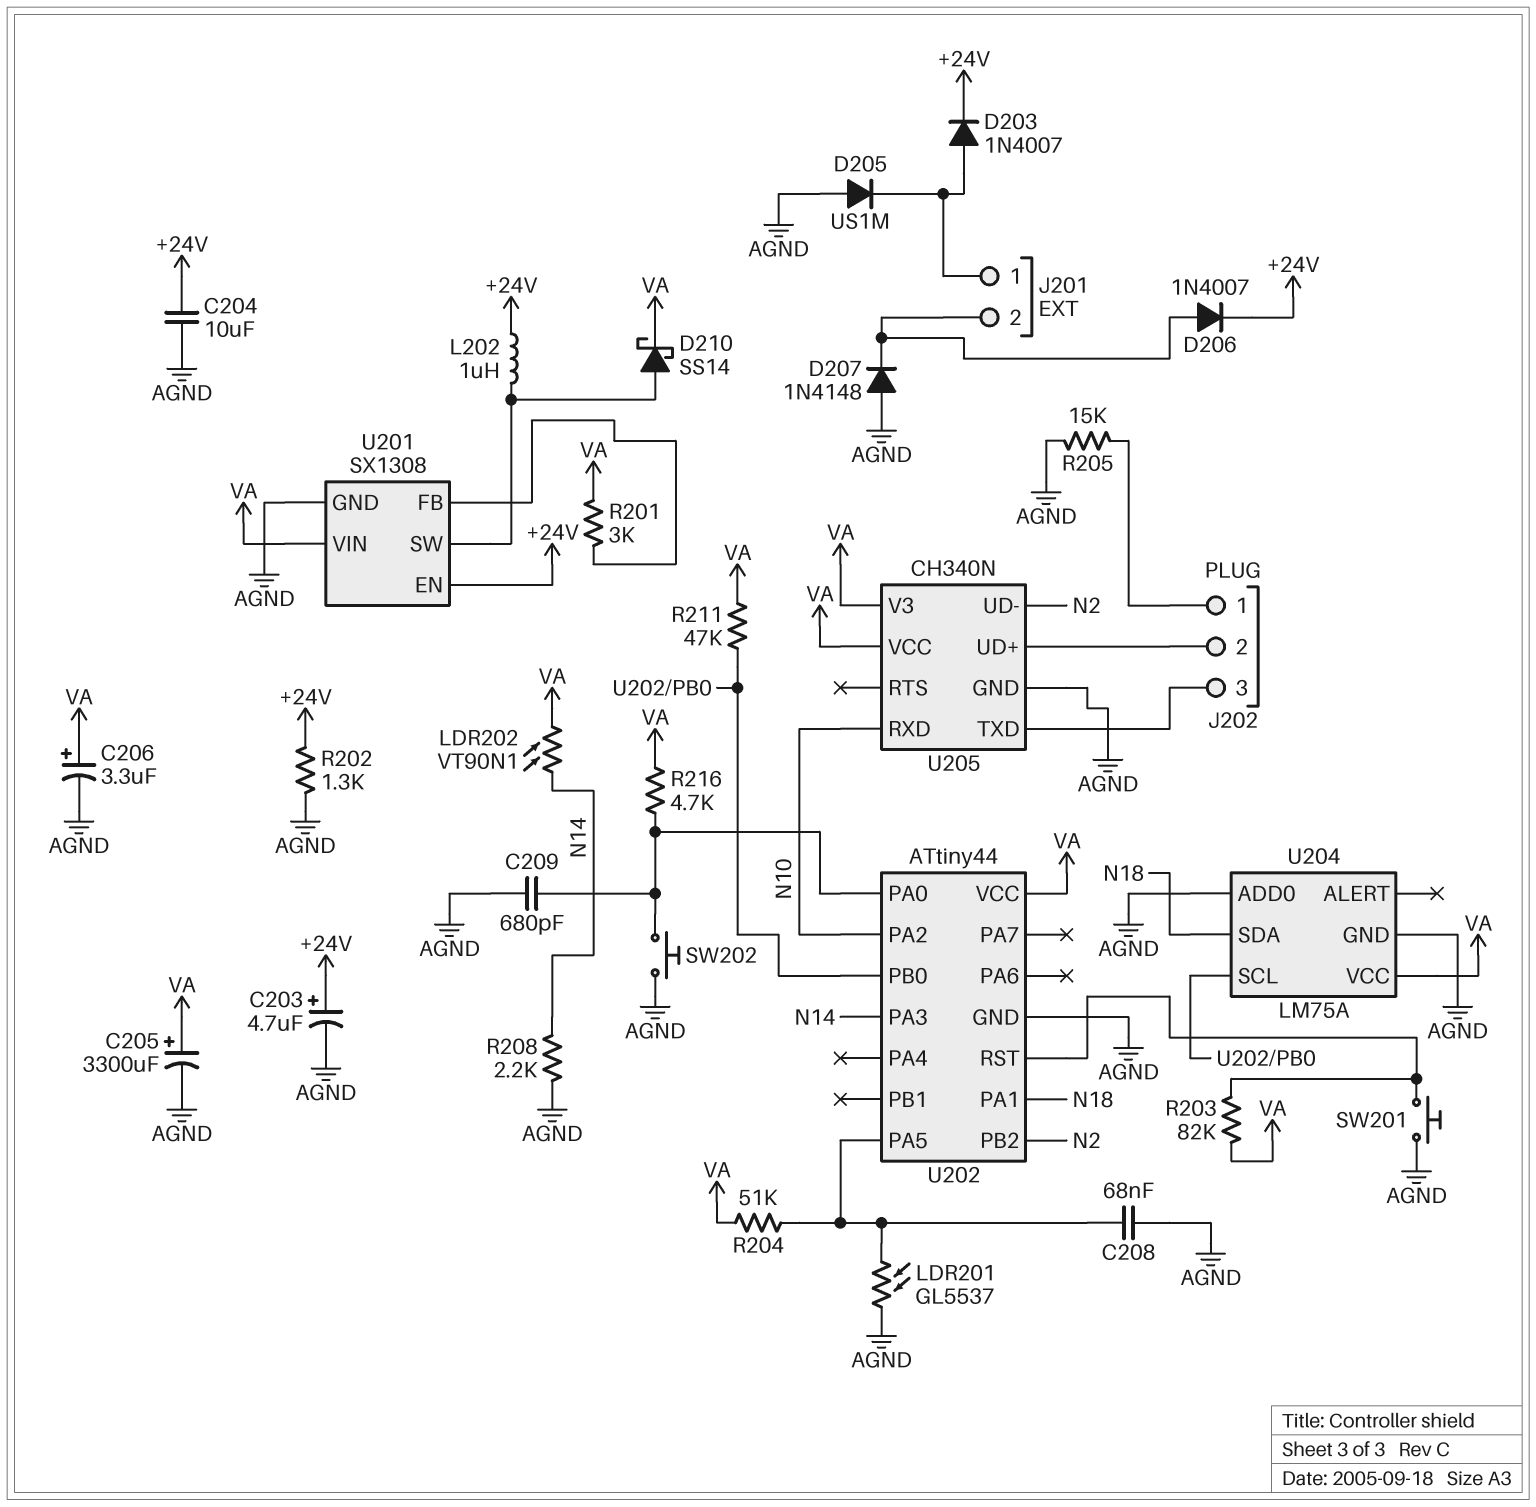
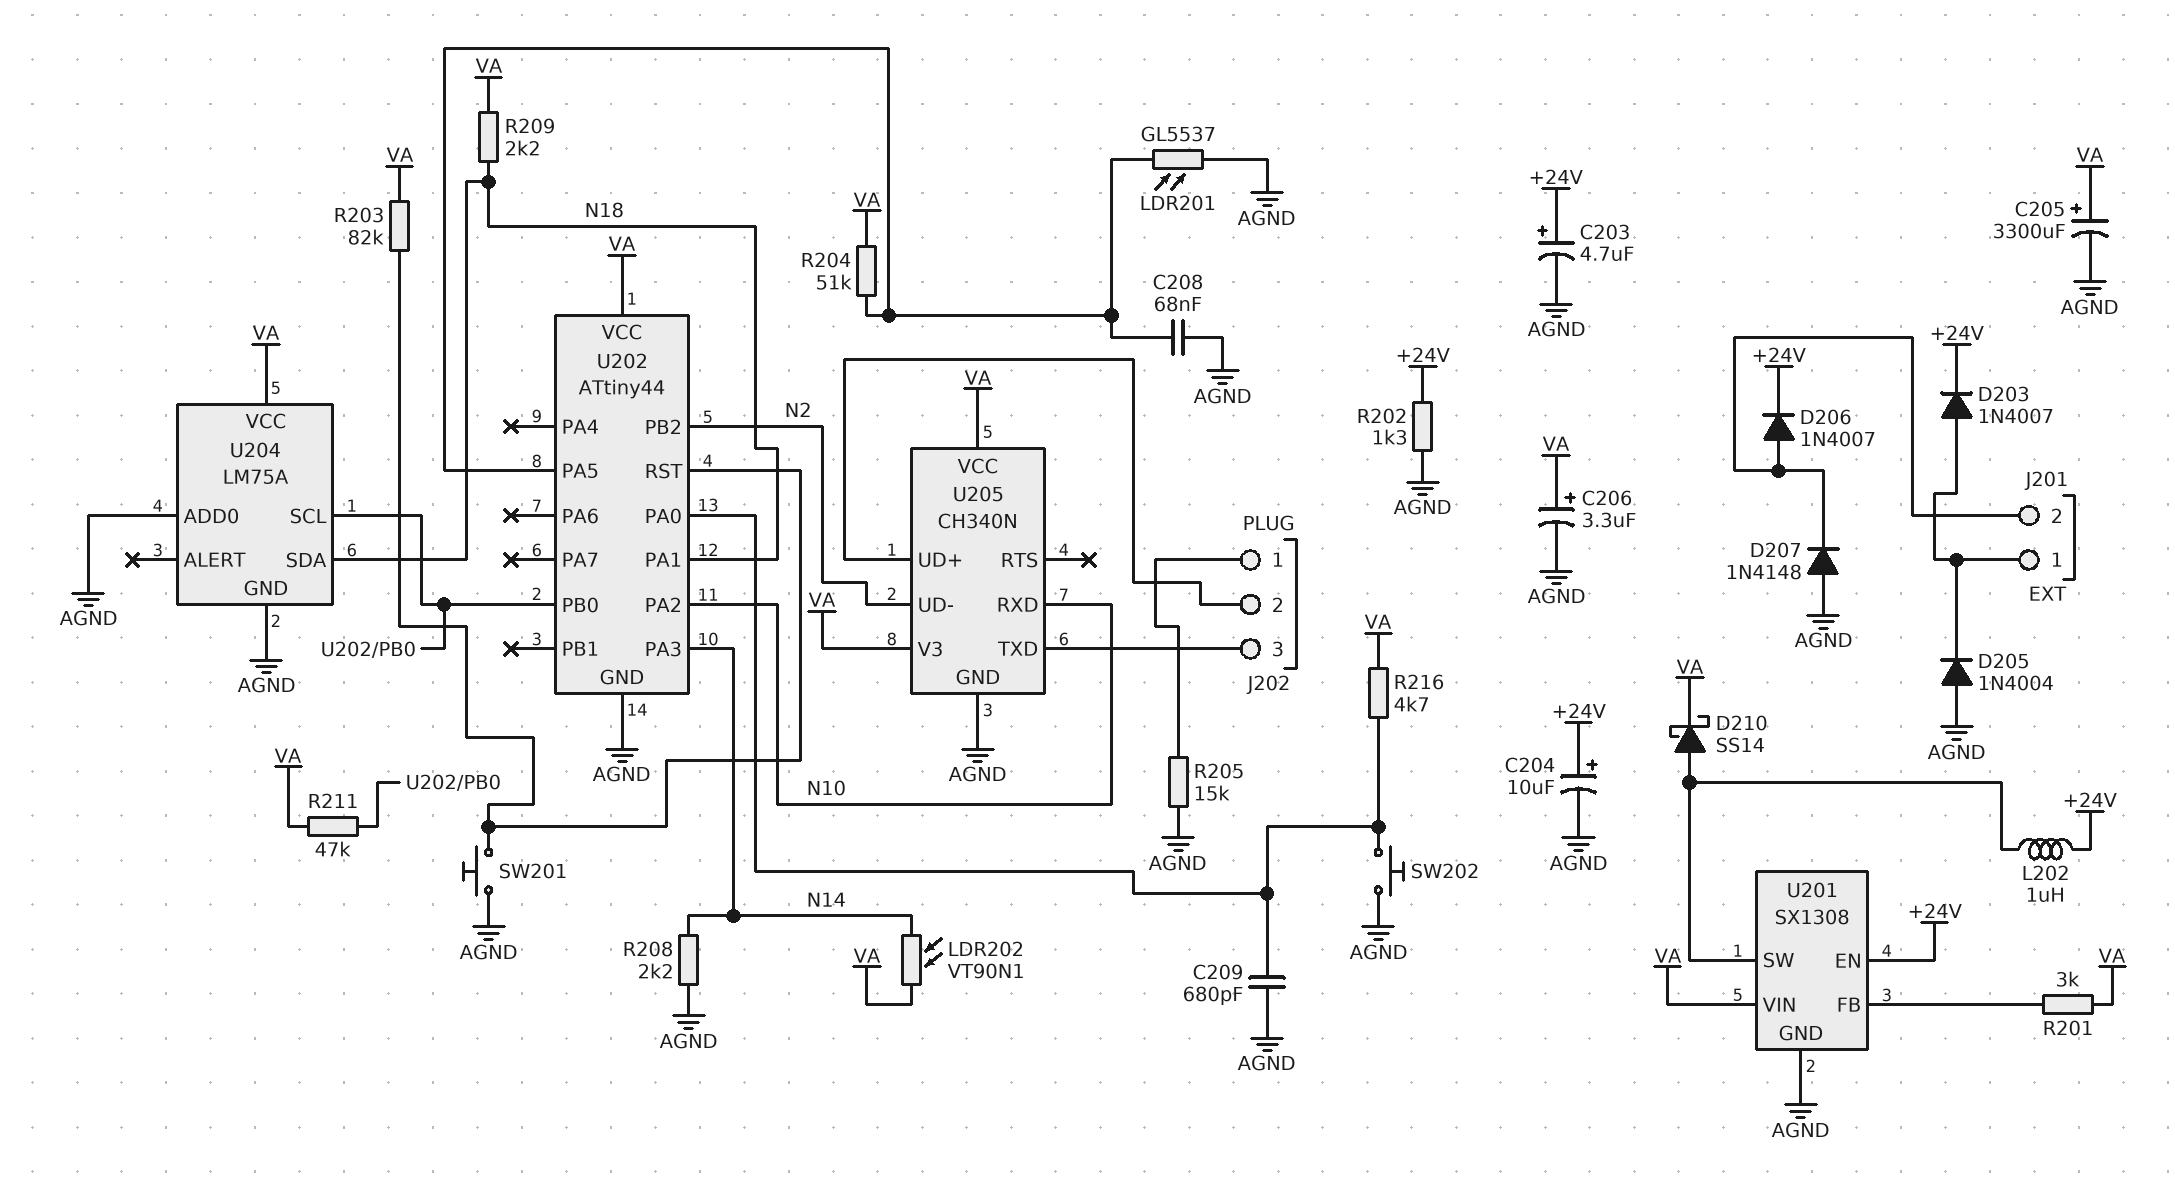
C204: 10uF (+24V, AGND) -> 10uF (plus +24V, minus AGND)
D205: diode US1M (A AGND, K J201/1) -> diode 1N4004 (A AGND, K J201/1)
R209: none -> 2.2k (N18, VA)

